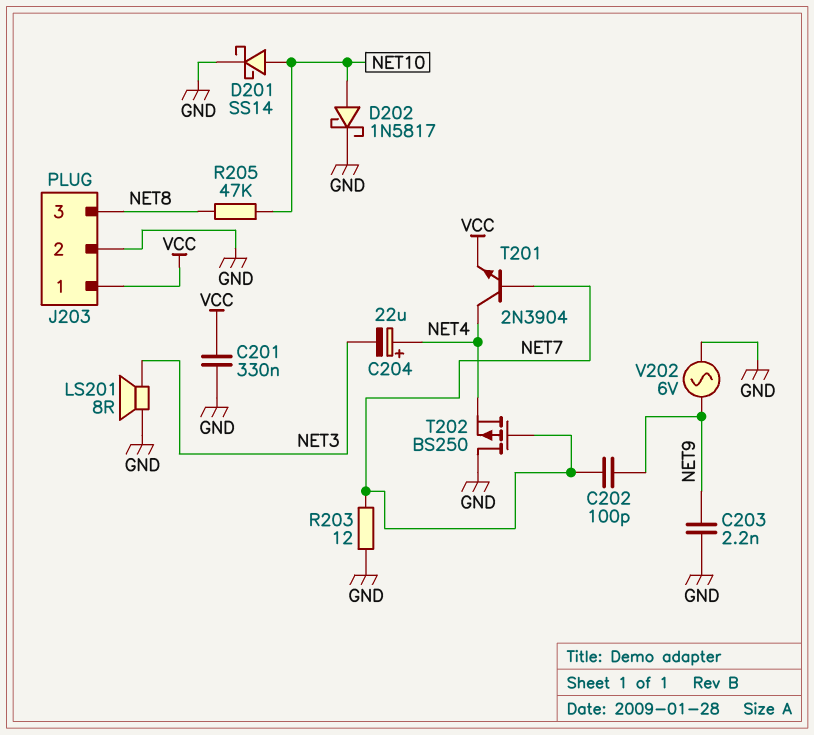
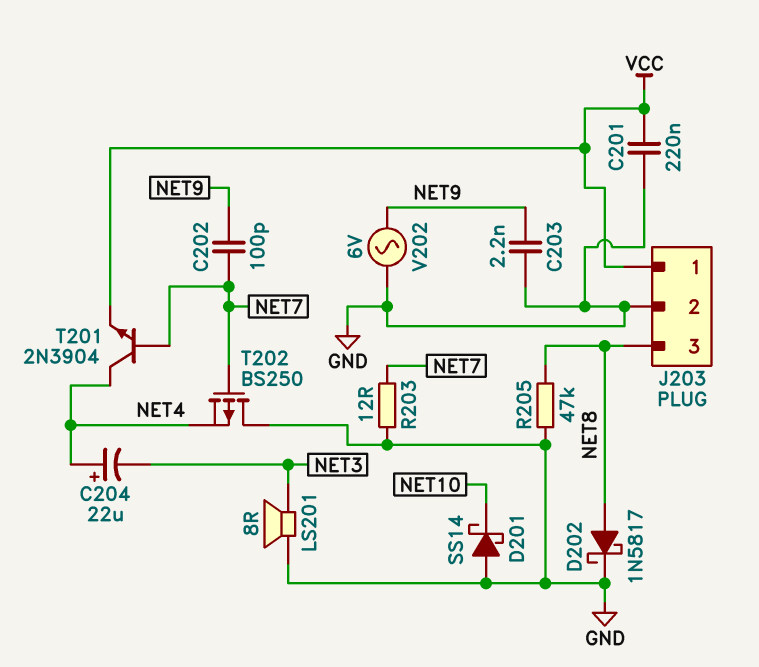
C201: 330nF (GND, VCC) -> 220nF (GND, VCC)
D201: schottky SS14 (A NET10, K GND) -> schottky SS14 (A GND, K NET10)
D202: schottky 1N5817 (A NET10, K GND) -> schottky 1N5817 (A NET8, K GND)
R205: 47k (NET8, NET10) -> 47k (GND, NET8)

